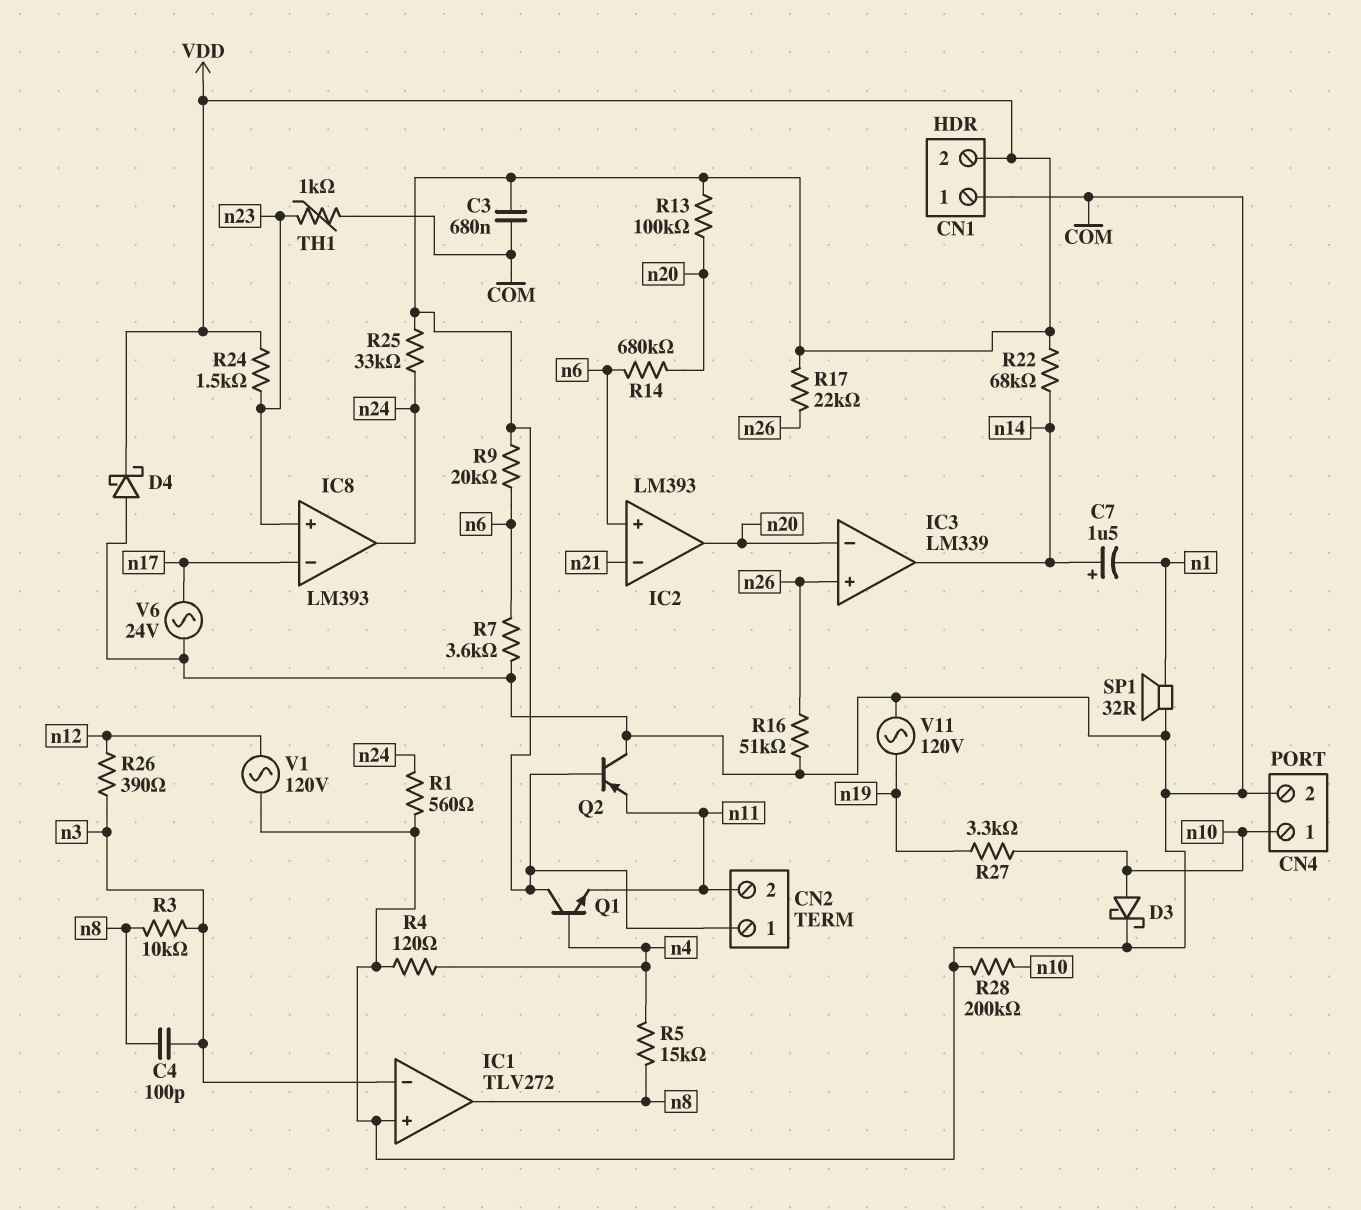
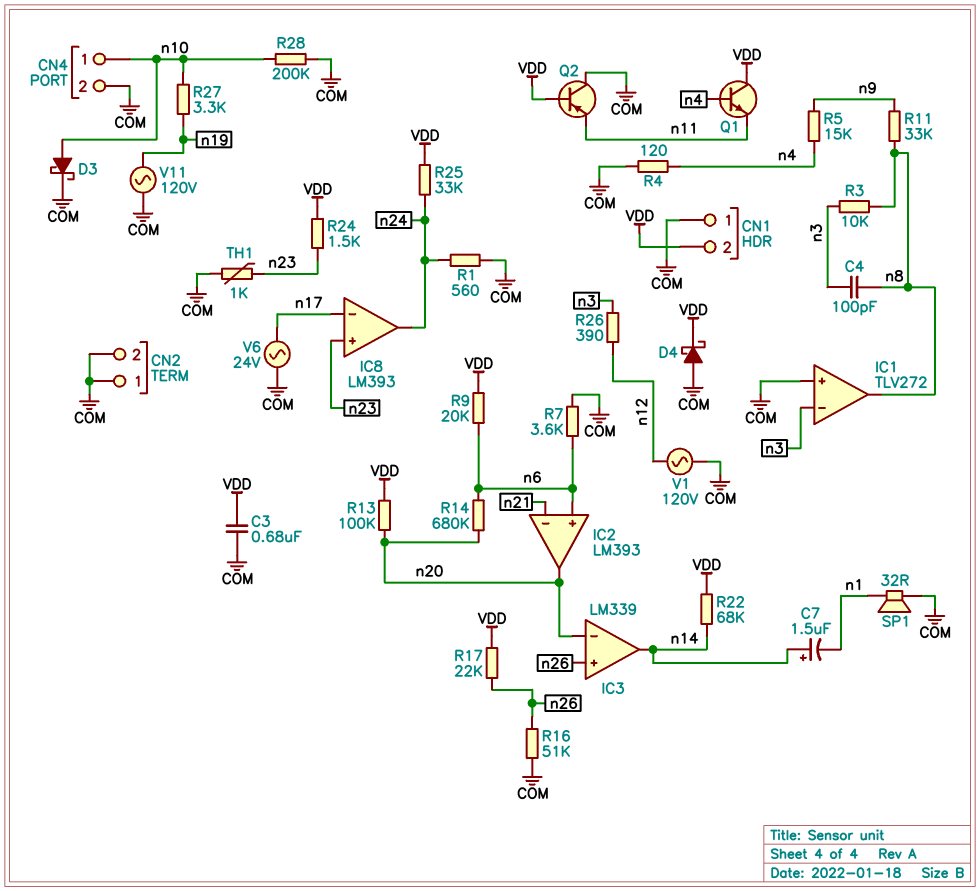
CN2 pin 1: VDD -> COM
CN2 pin 2: n11 -> COM
R5: 15k (n4, n8) -> 15k (n4, n9)
R11: none -> 33k (n8, n9)

